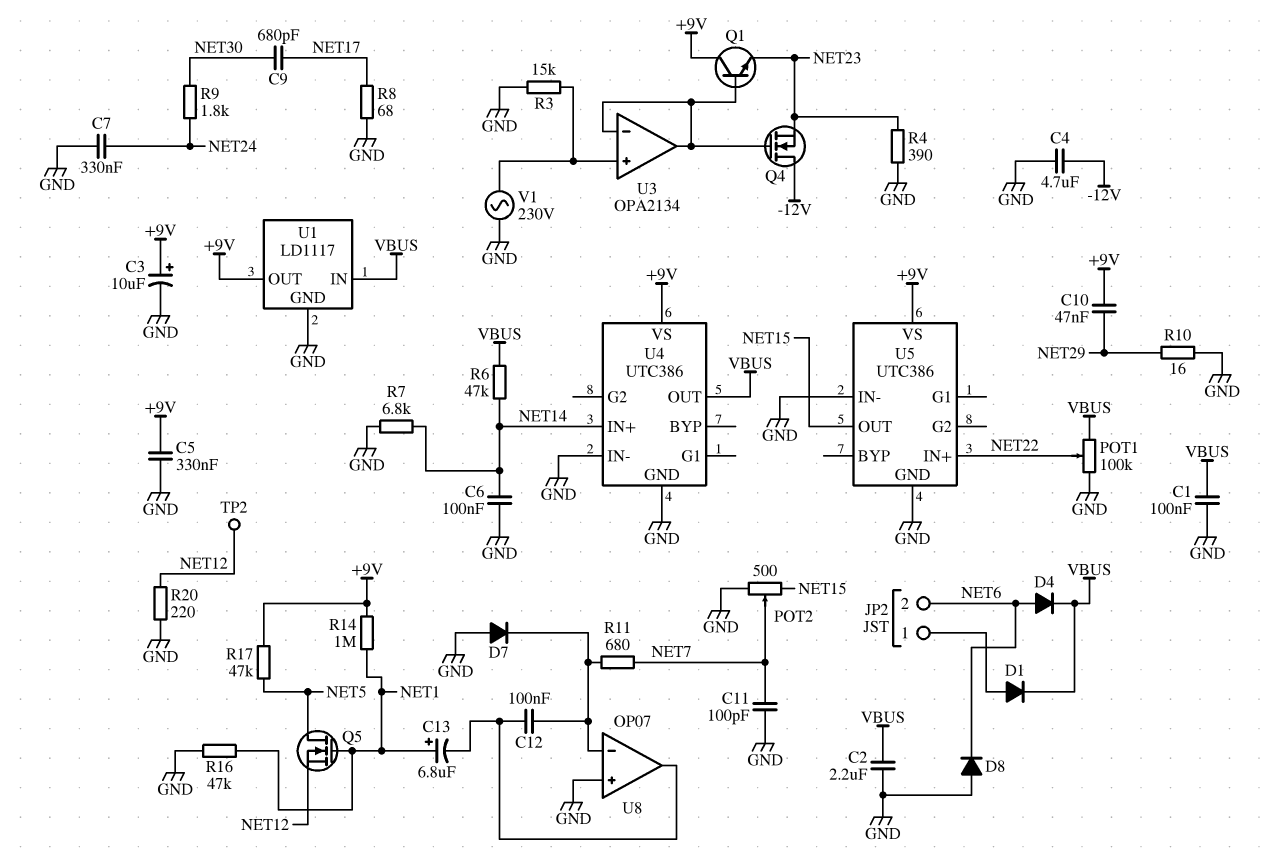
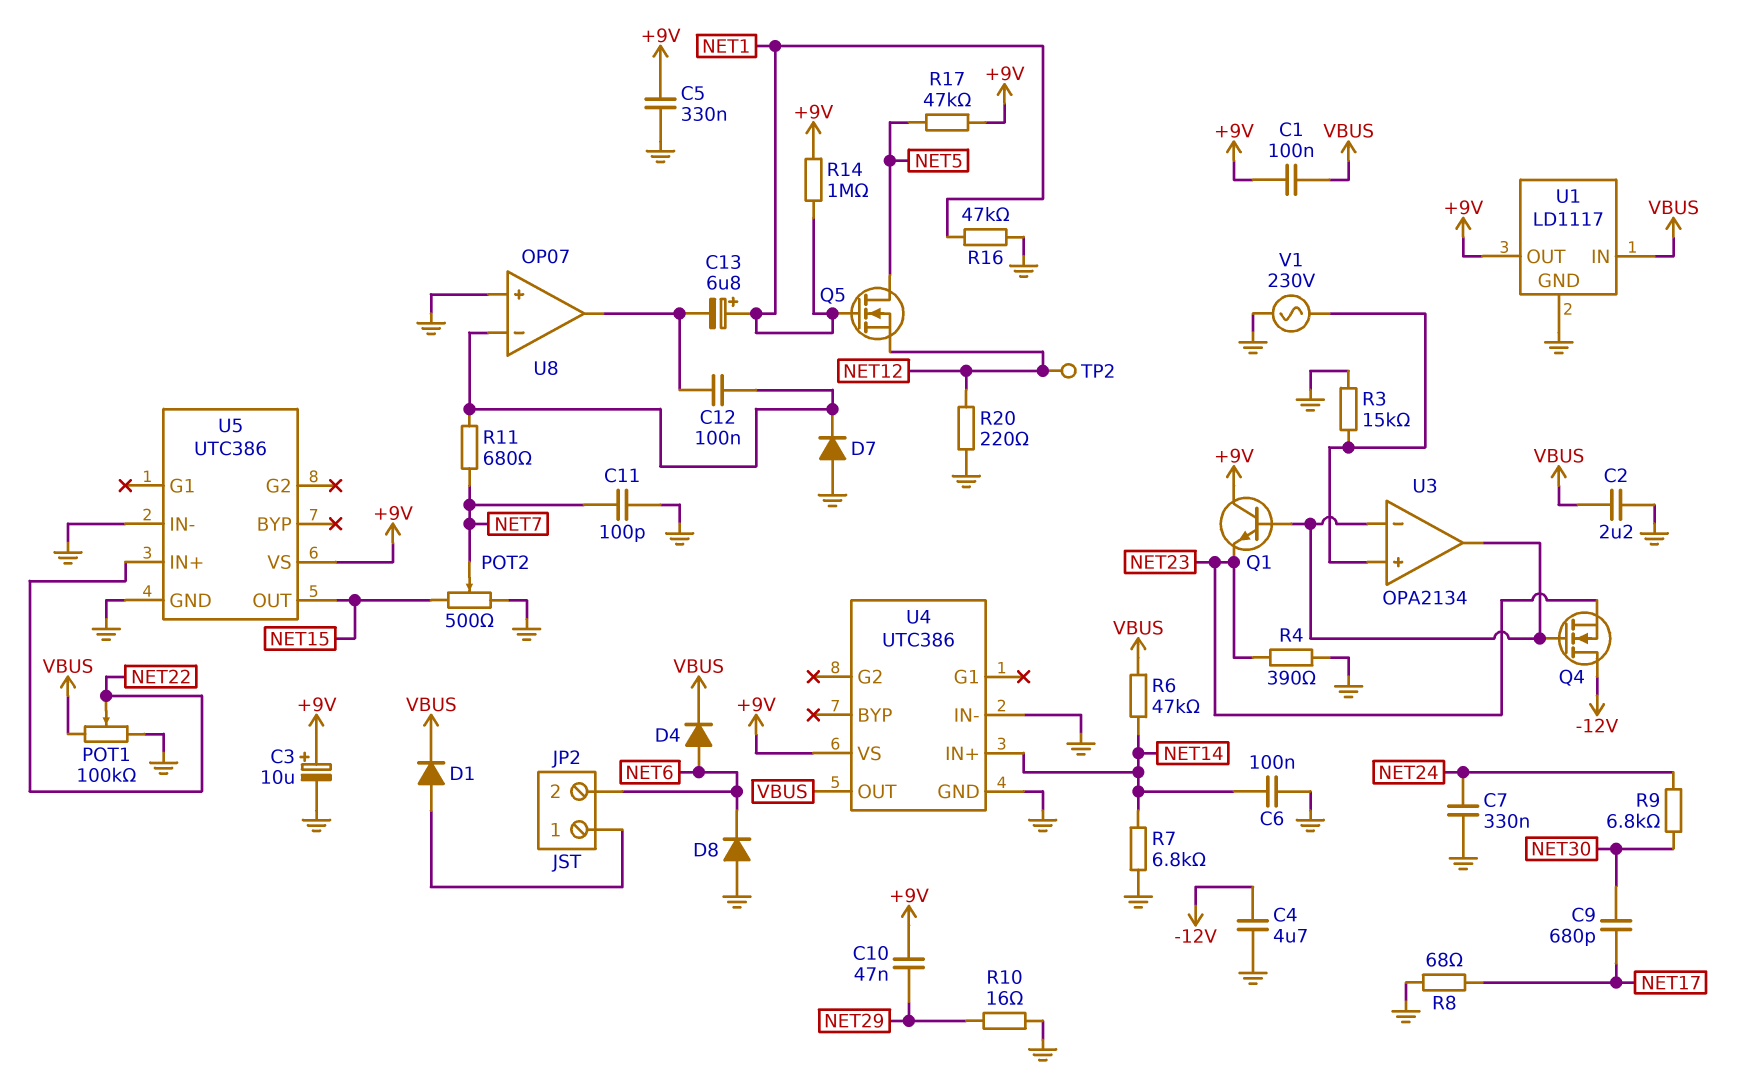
C1: 100nF (GND, VBUS) -> 100nF (+9V, VBUS)
R9: 1.8k (NET24, NET30) -> 6.8k (NET24, NET30)

